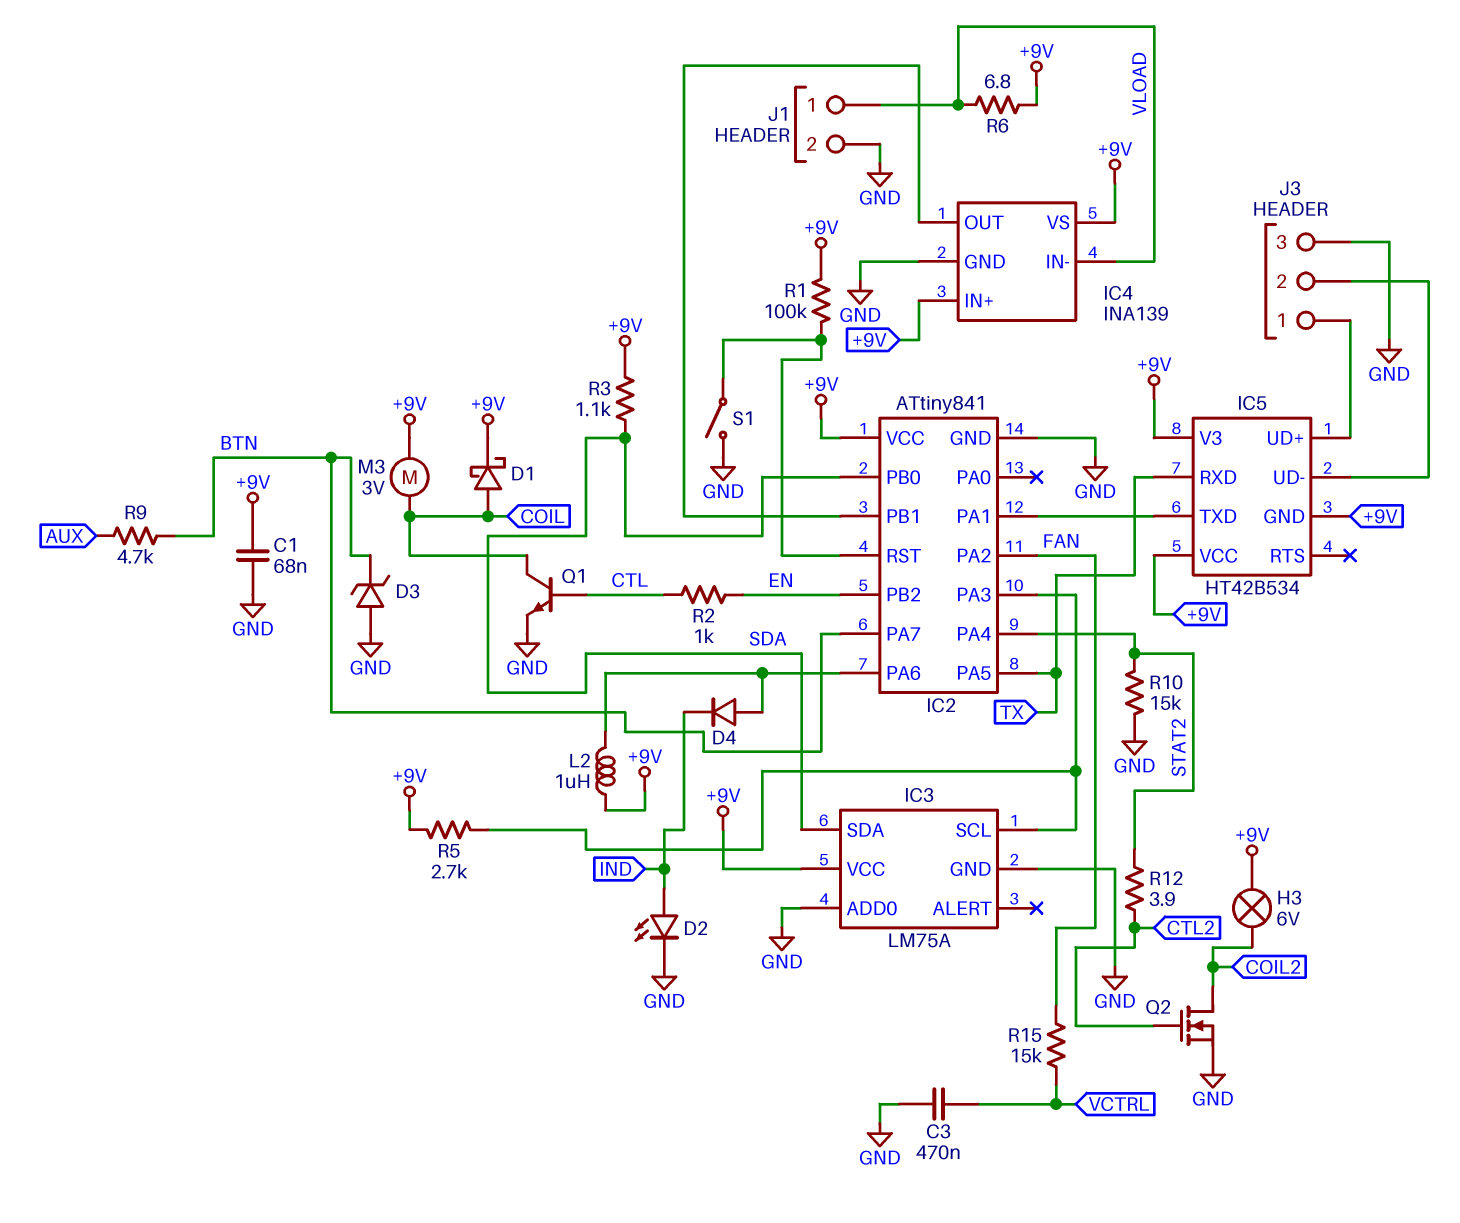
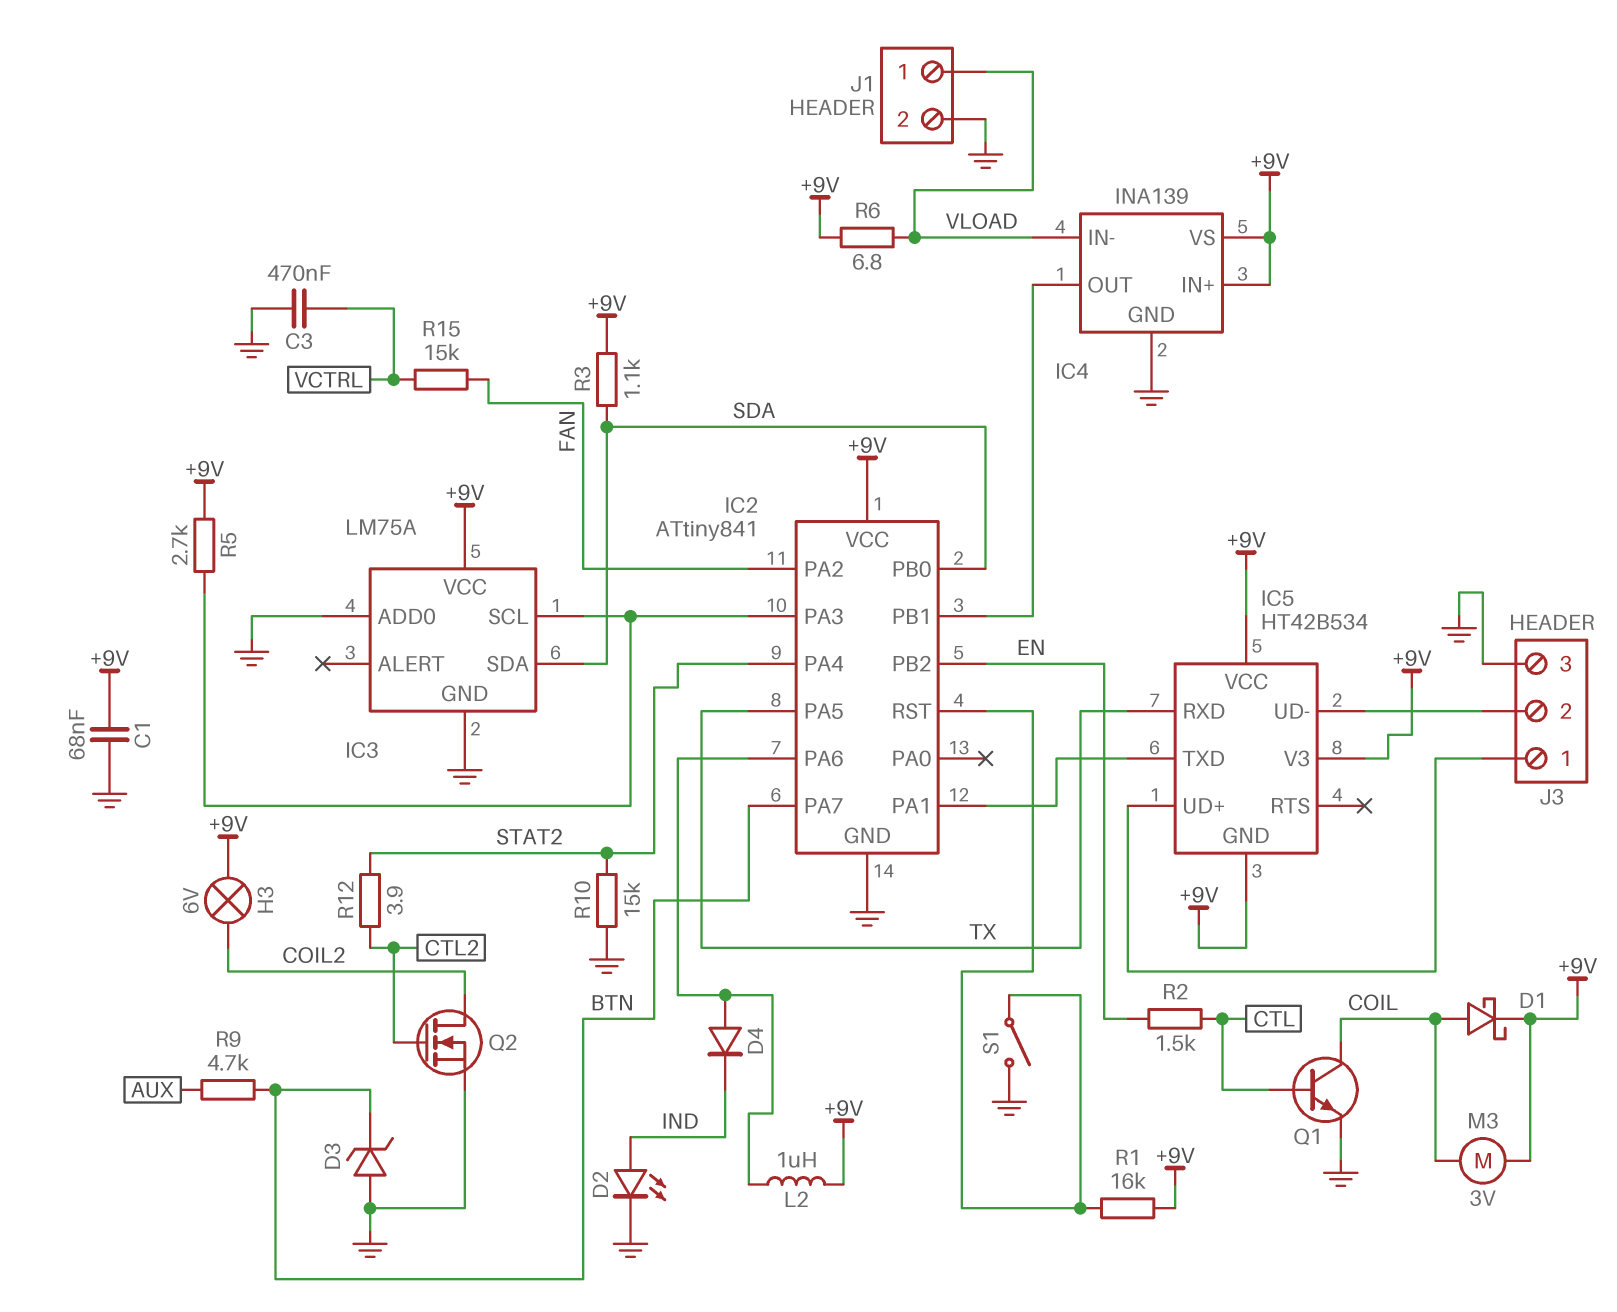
R1: 100k (+9V, IC2/RST) -> 16k (+9V, IC2/RST)
R2: 1k (CTL, EN) -> 1.5k (CTL, EN)

